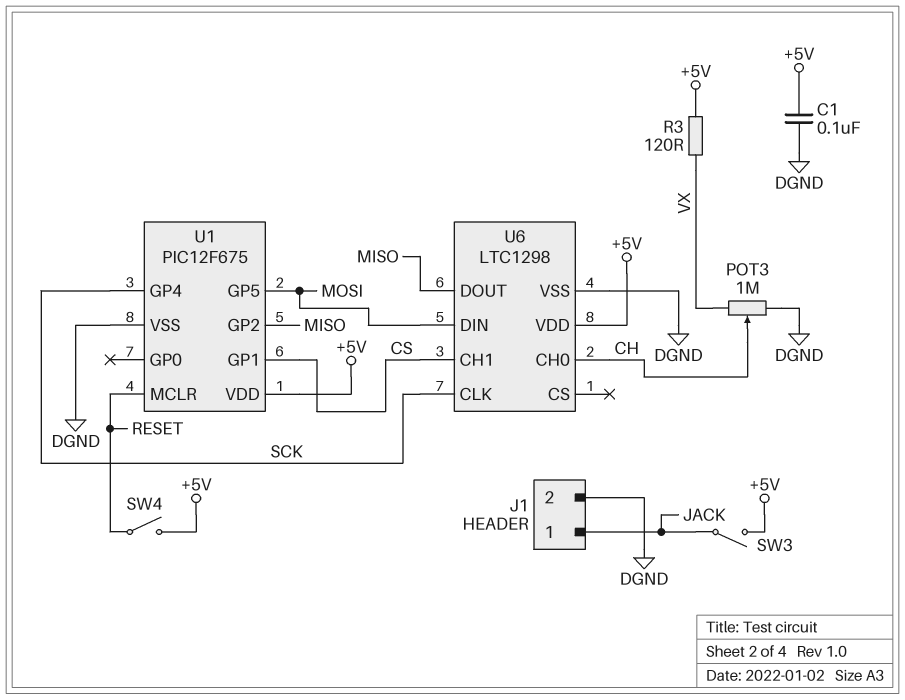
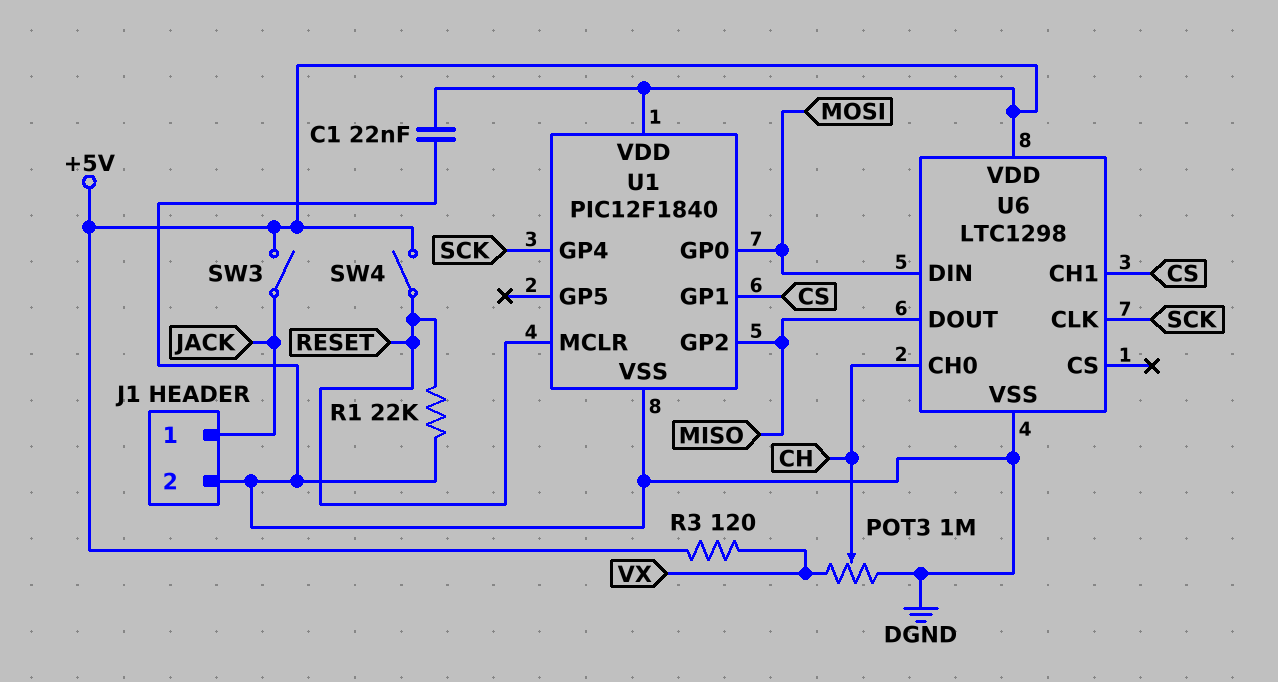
C1: 100nF (+5V, DGND) -> 22nF (+5V, DGND)
R1: none -> 22k (DGND, RESET)
U1: PIC12F675 -> PIC12F1840
U1 pin GP0: none -> MOSI
U1 pin GP5: MOSI -> none

